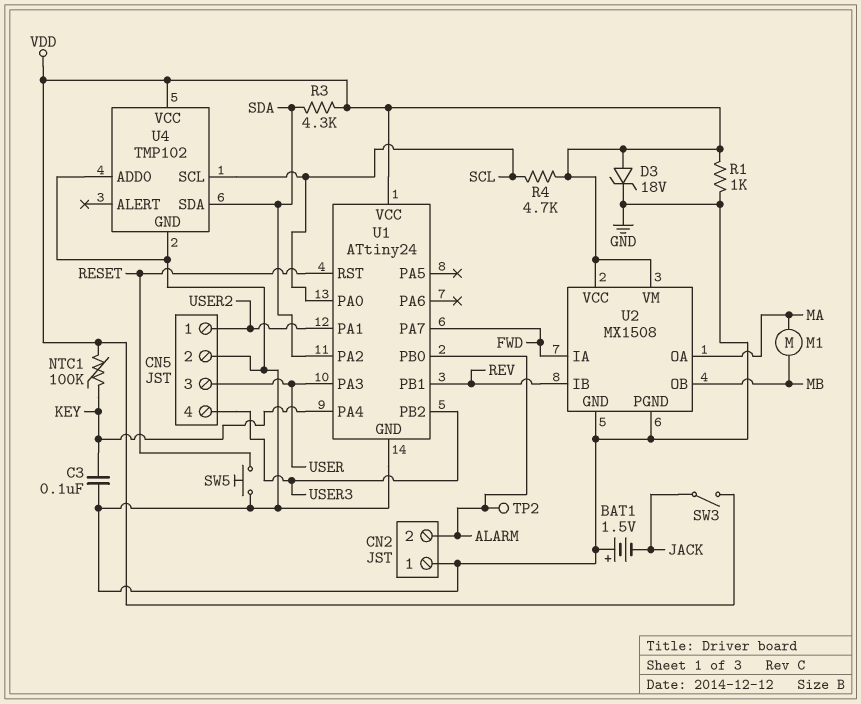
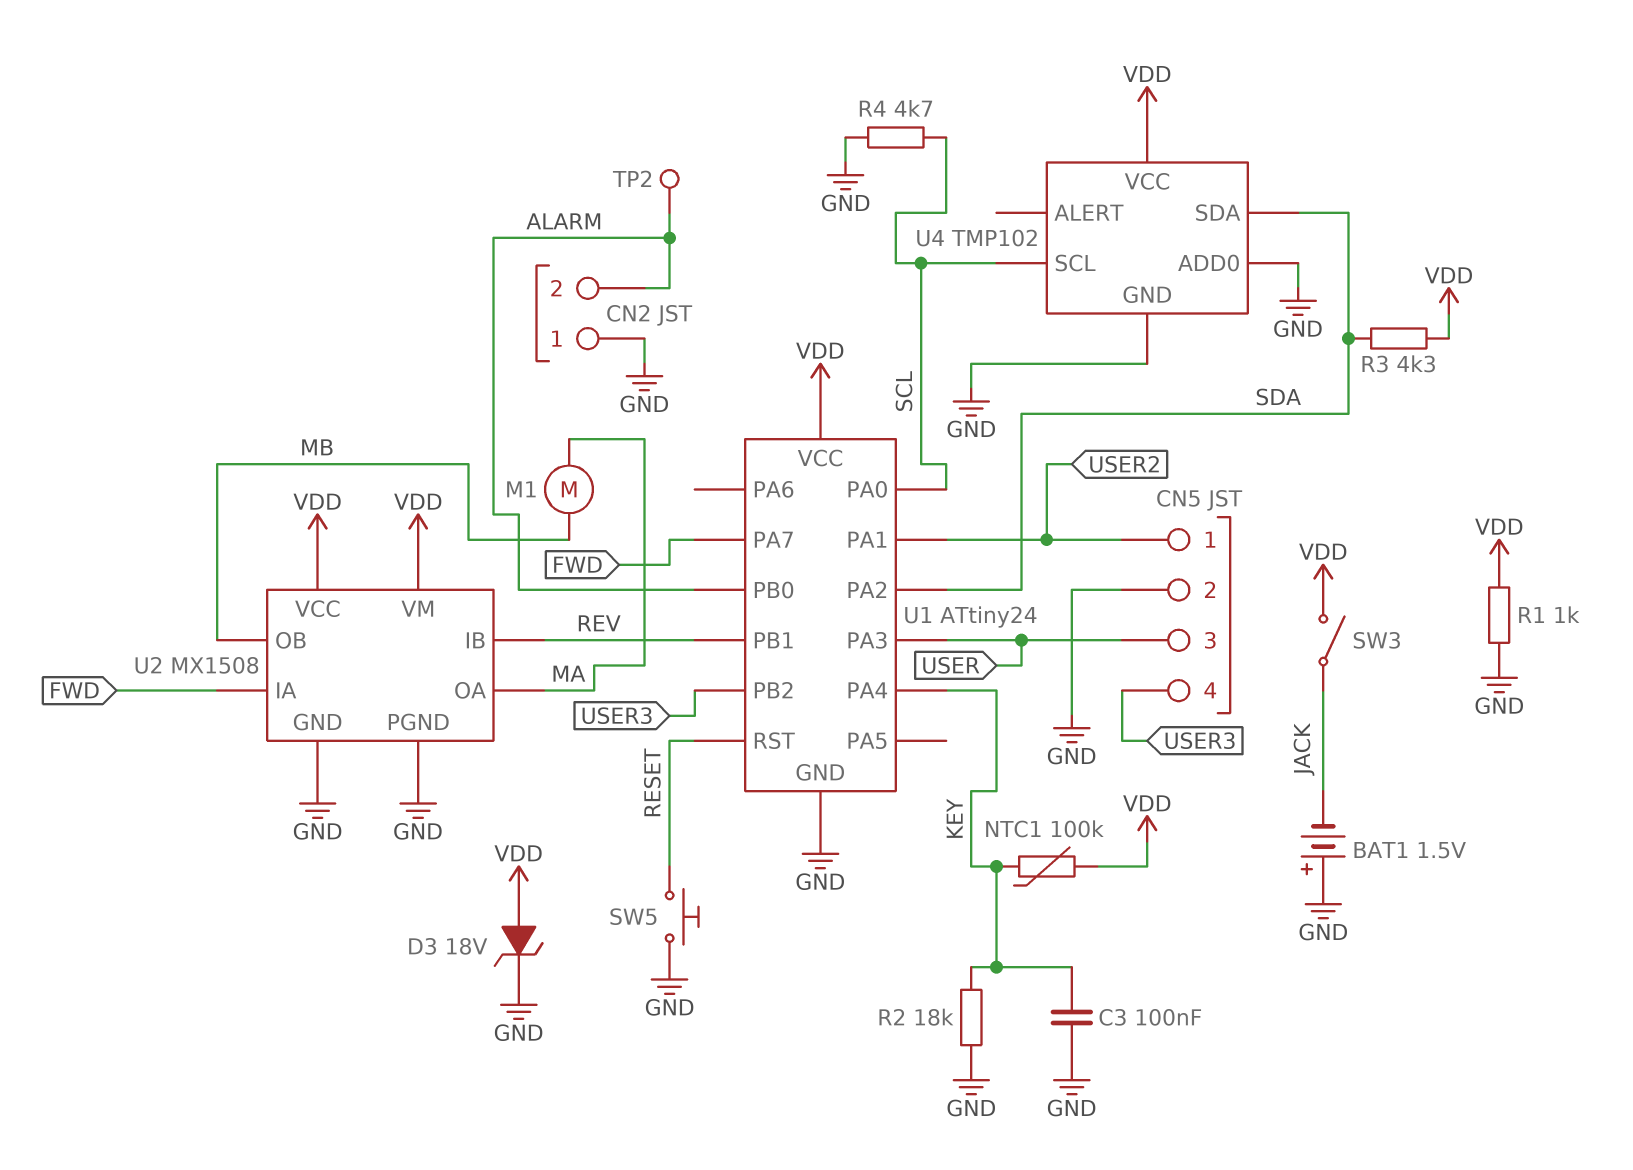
R2: none -> 18k (GND, KEY)
R4: 4.7k (SCL, VDD) -> 4.7k (GND, SCL)

